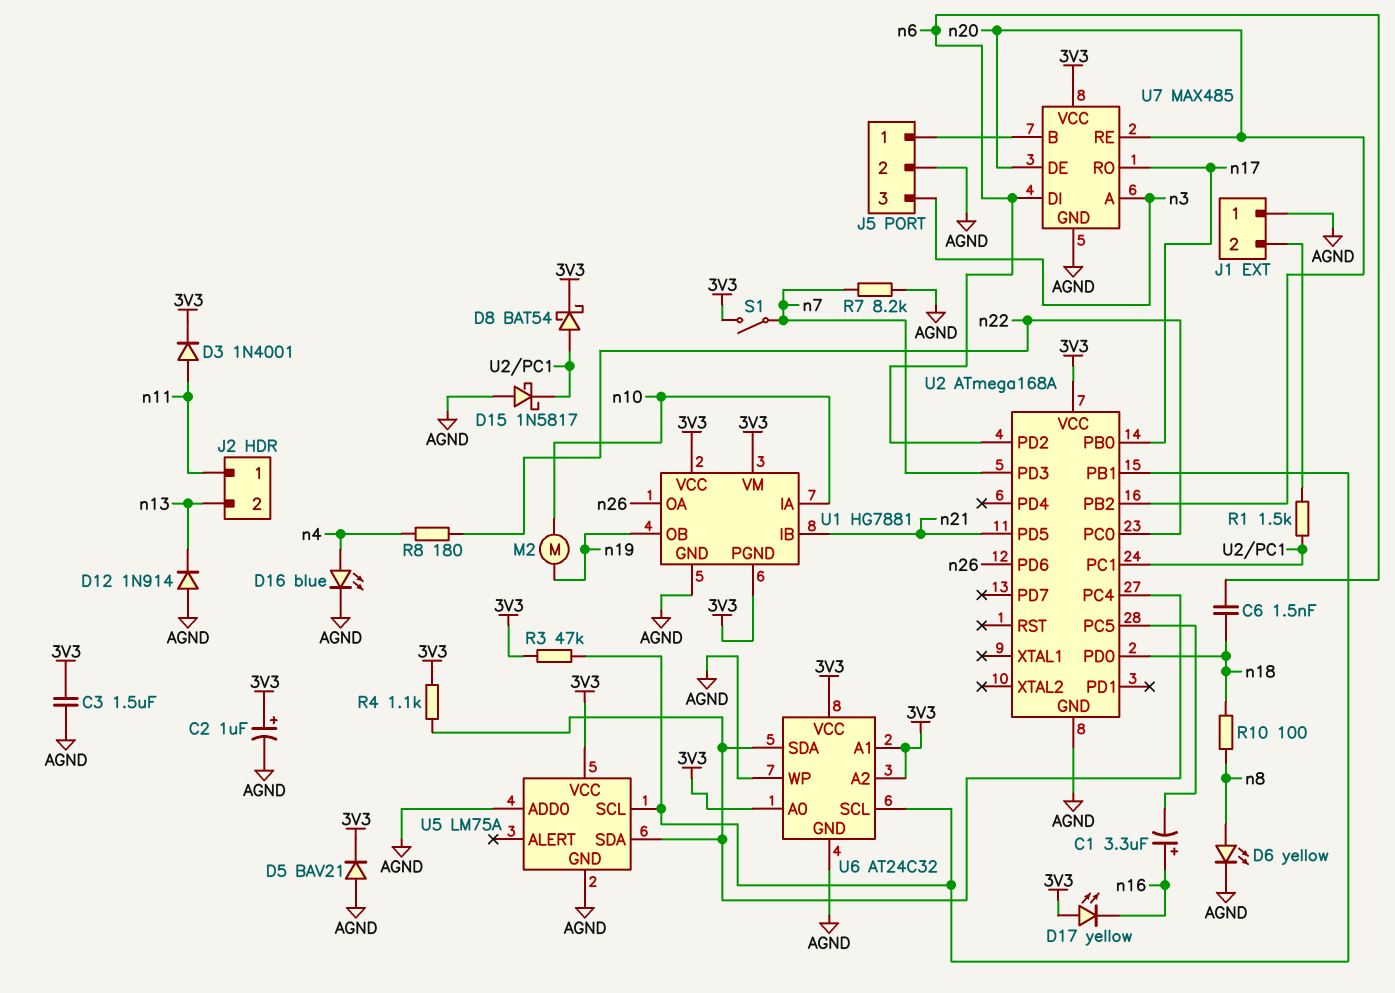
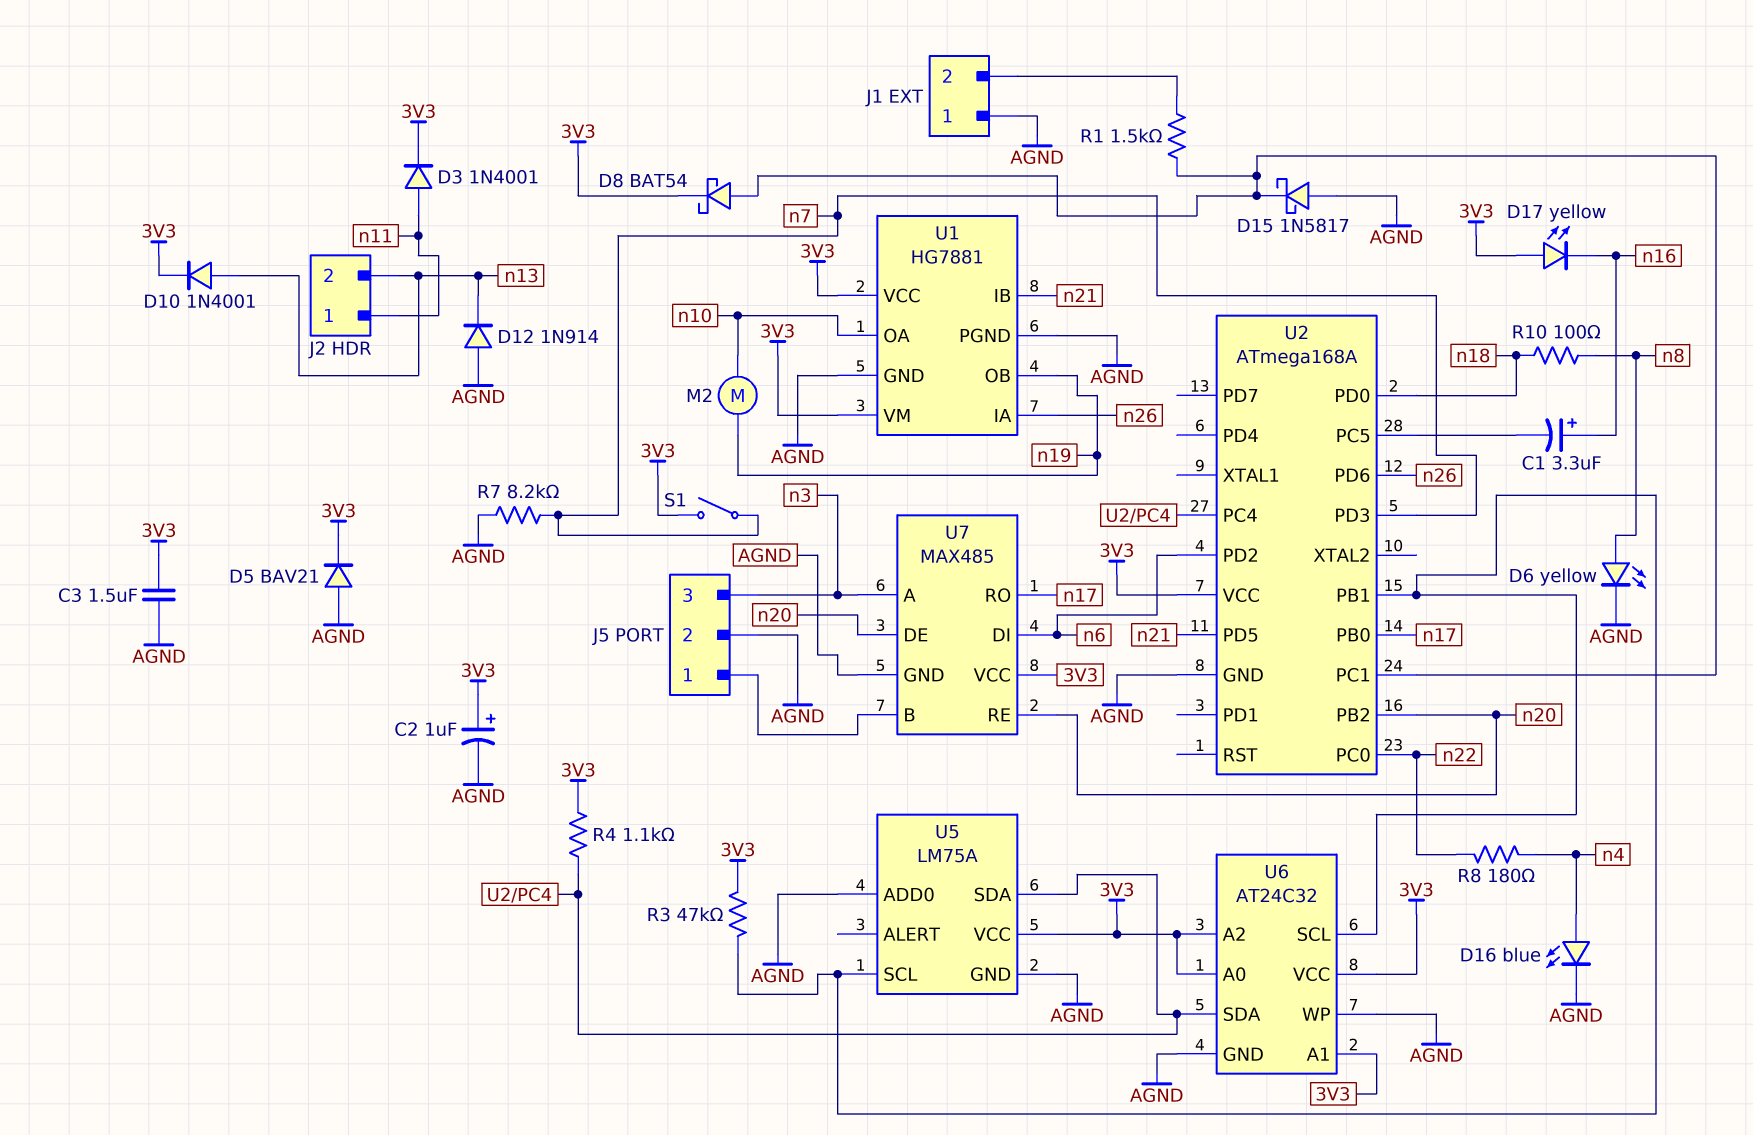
C6: 1.5nF (n6, n18) -> none
D10: none -> diode 1N4001 (A n13, K 3V3)
U1 pin IA: n10 -> n26
U1 pin OA: n26 -> n10
U1 pin PGND: 3V3 -> AGND

